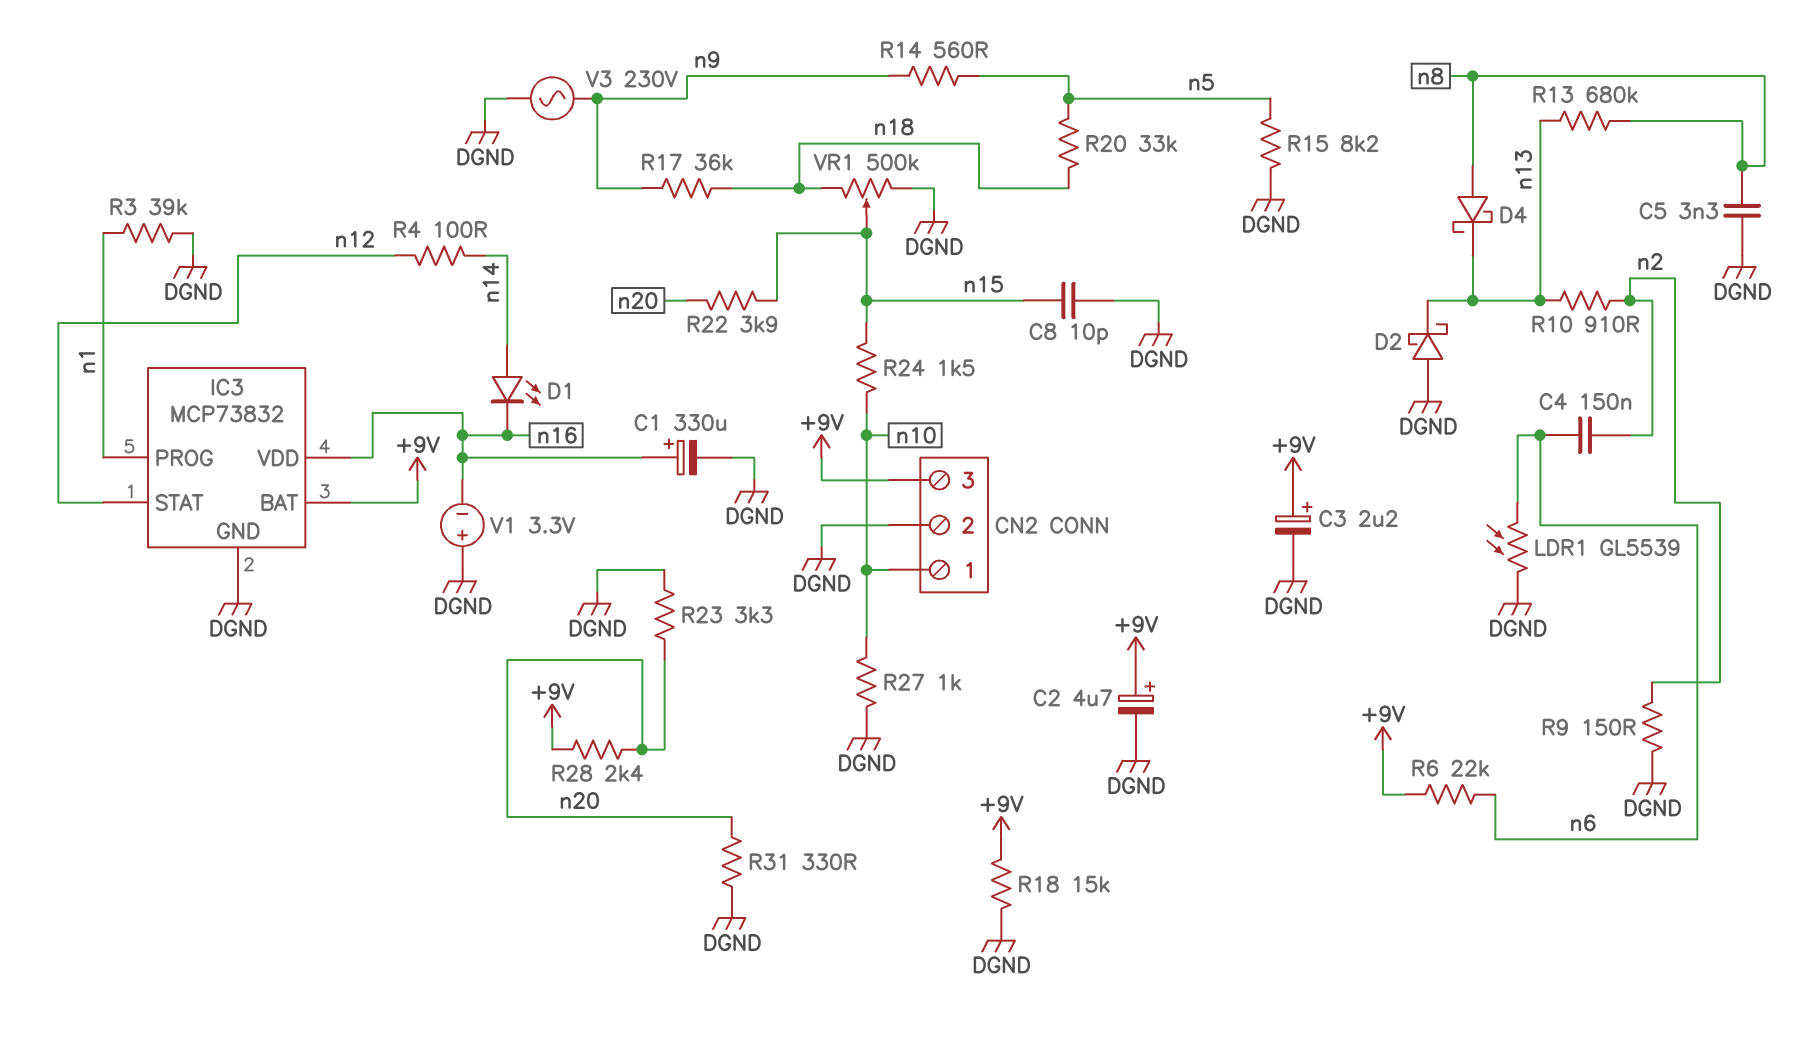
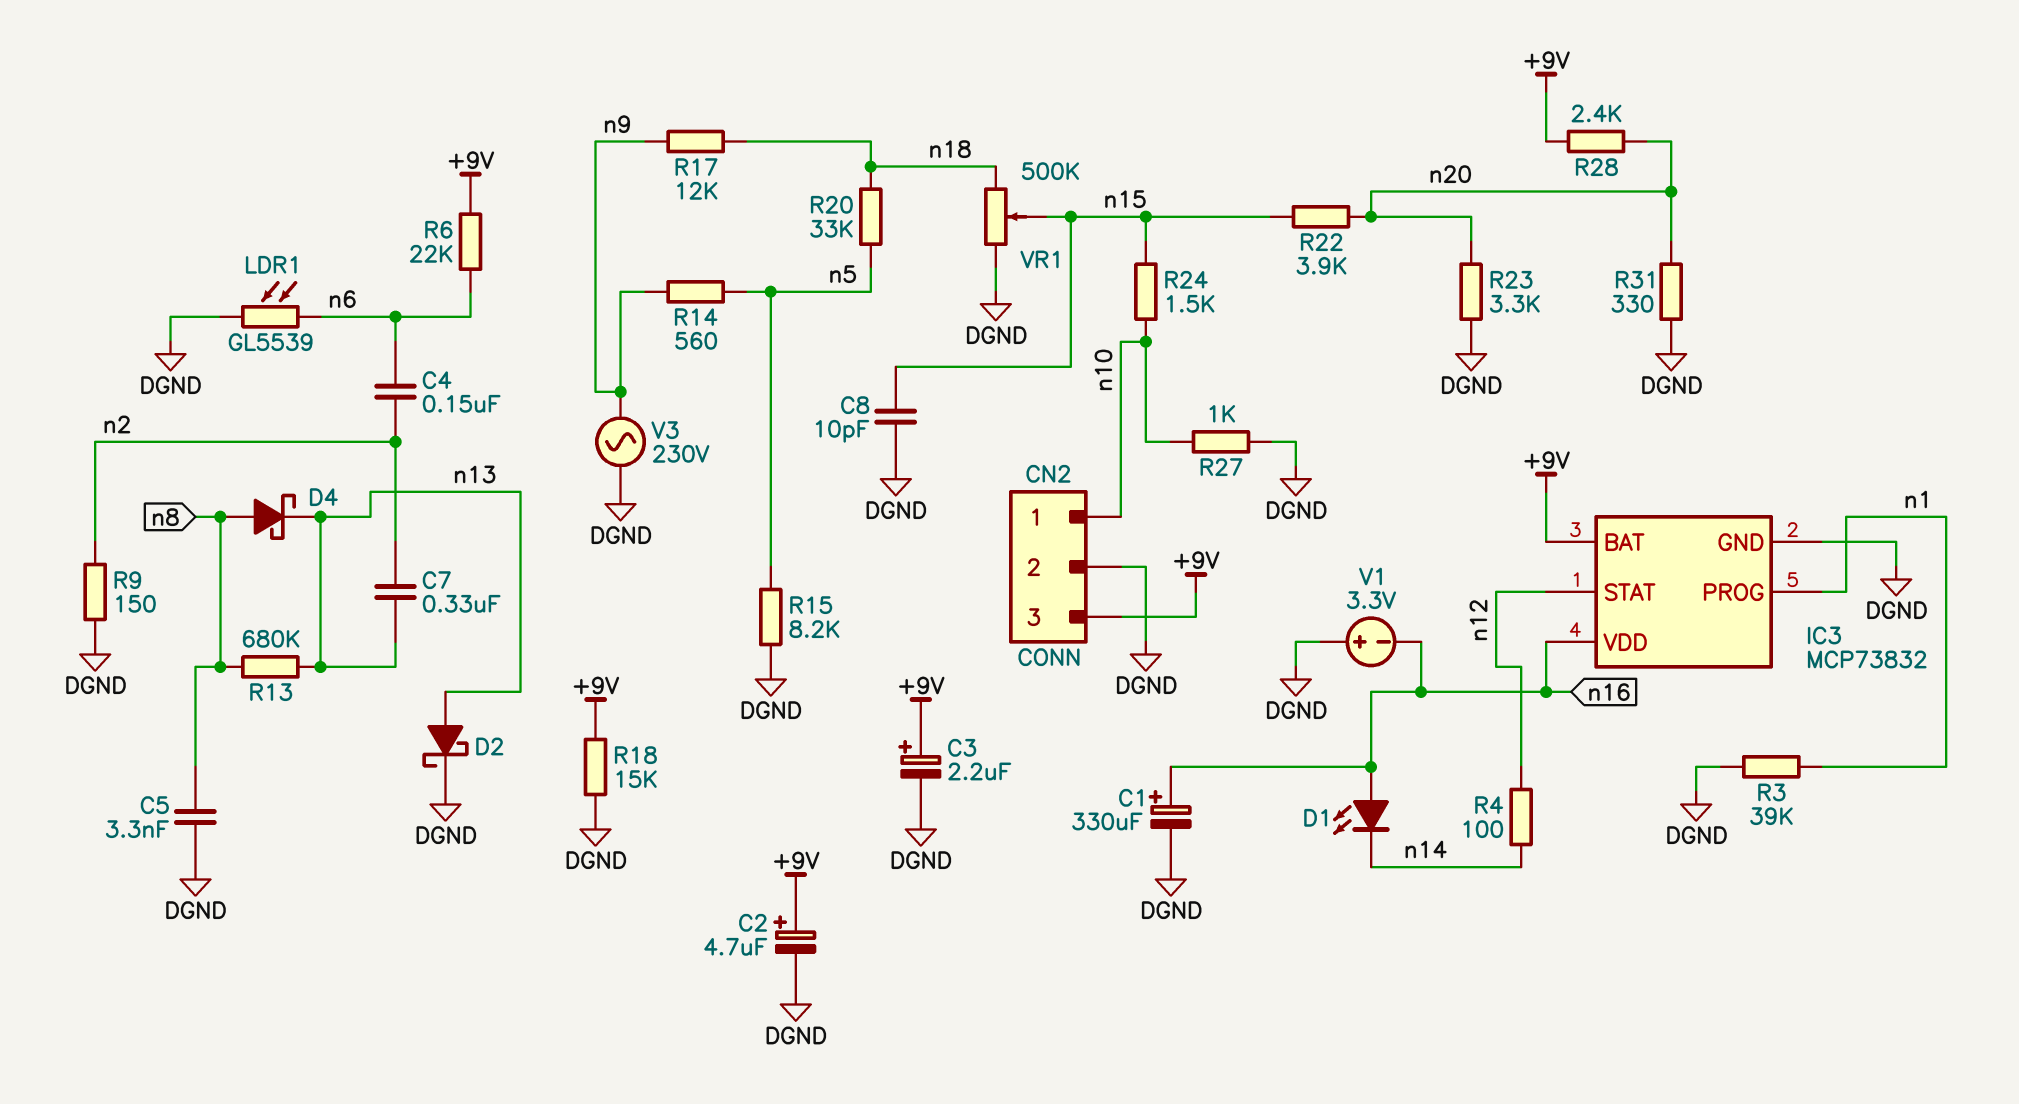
C7: none -> 330nF (n2, n13)
D1: LED (A n14, K n16) -> LED (A n16, K n14)
D2: schottky (A DGND, K n13) -> schottky (A n13, K DGND)
R10: 910 (n2, n13) -> none
R17: 36k (n9, n18) -> 12k (n9, n18)

